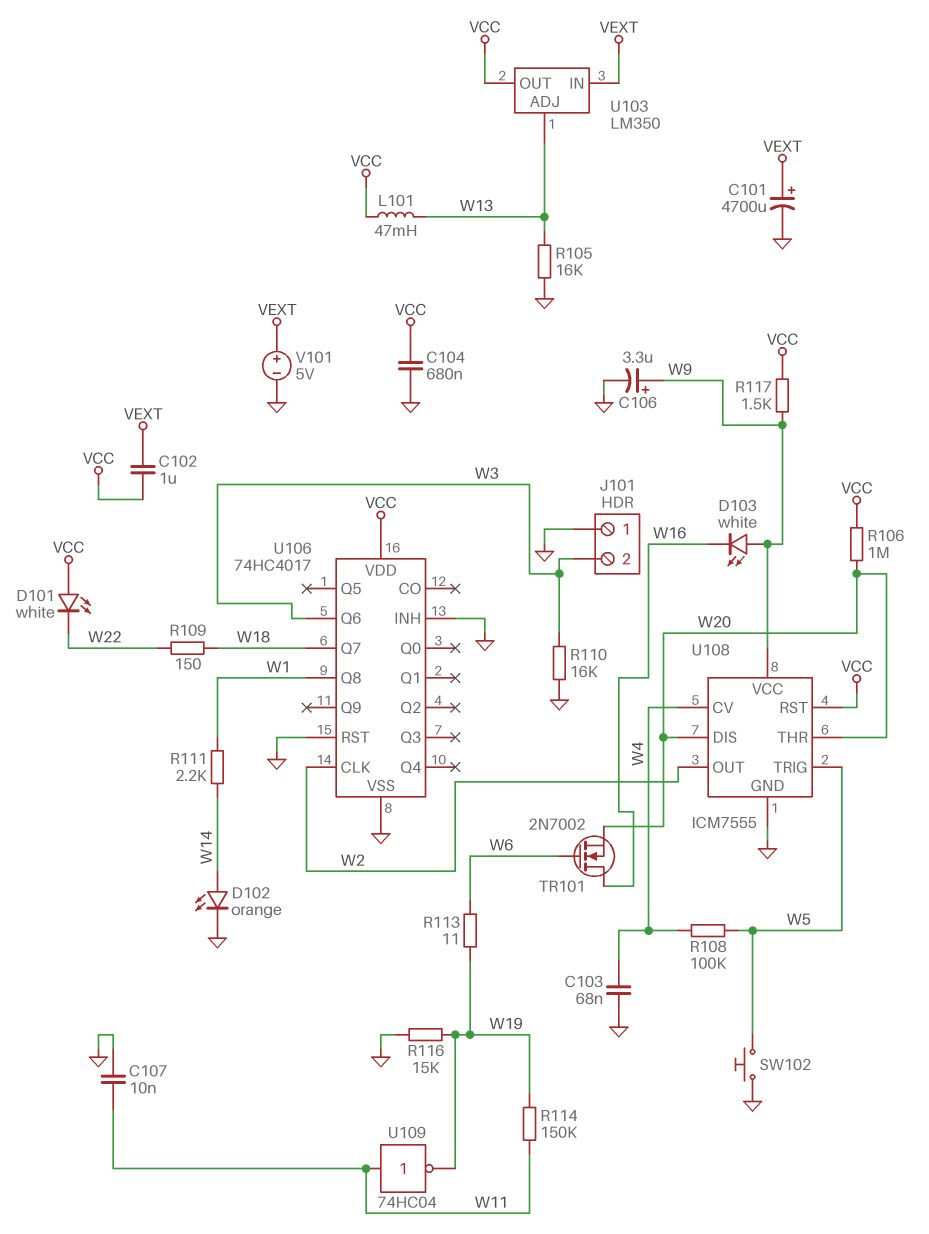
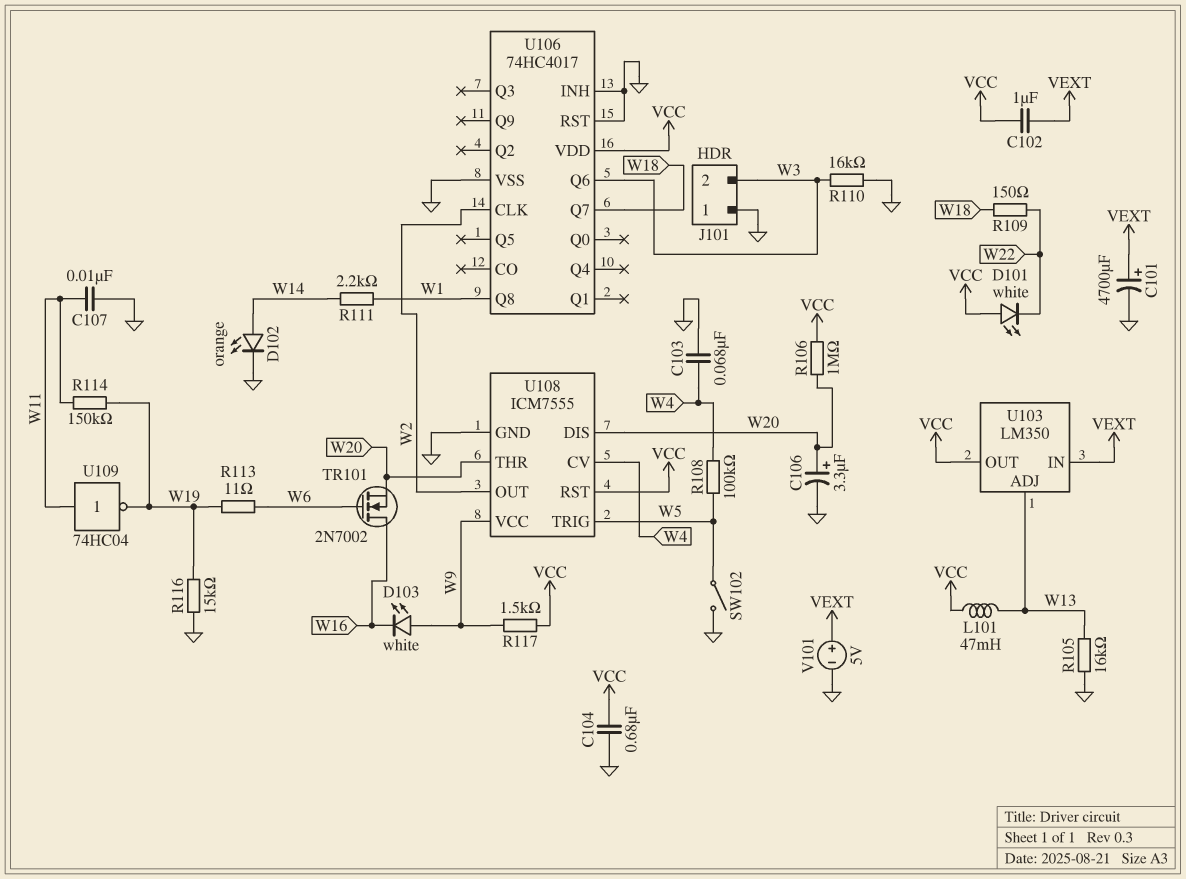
C106: 3.3uF (plus W9, minus GND) -> 3.3uF (plus W20, minus GND)
SW102: button (GND, W5) -> switch (GND, W5)

